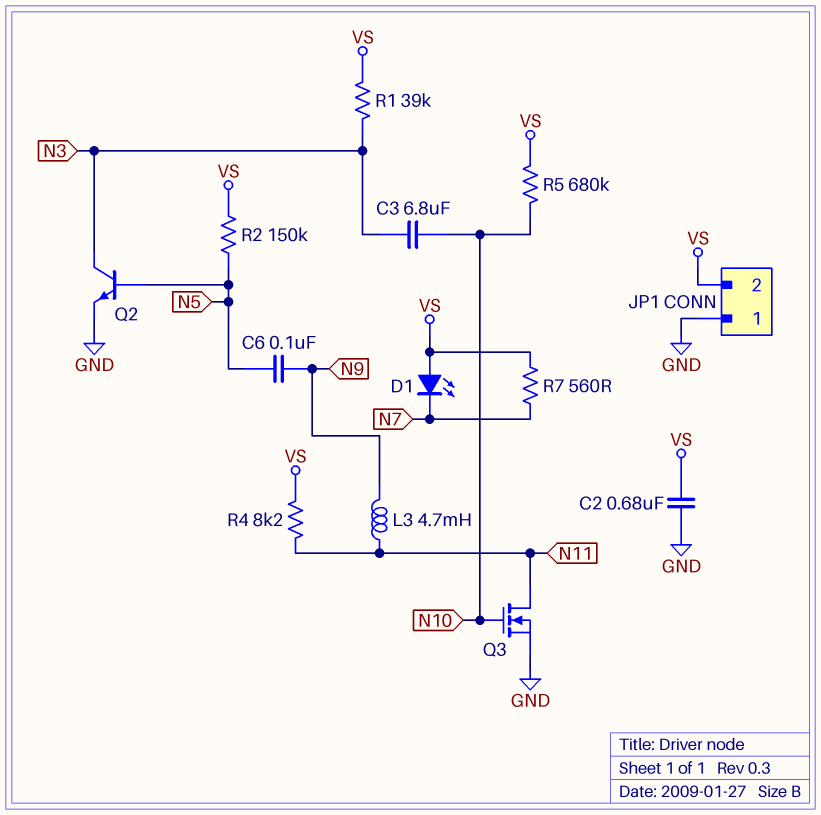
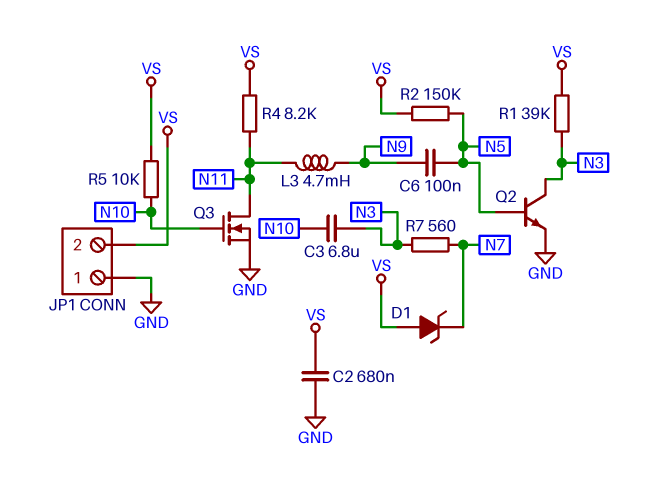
D1: LED (A VS, K N7) -> zener (A VS, K N7)
R5: 680k (N10, VS) -> 10k (N10, VS)
R7: 560 (N7, VS) -> 560 (N3, N7)

